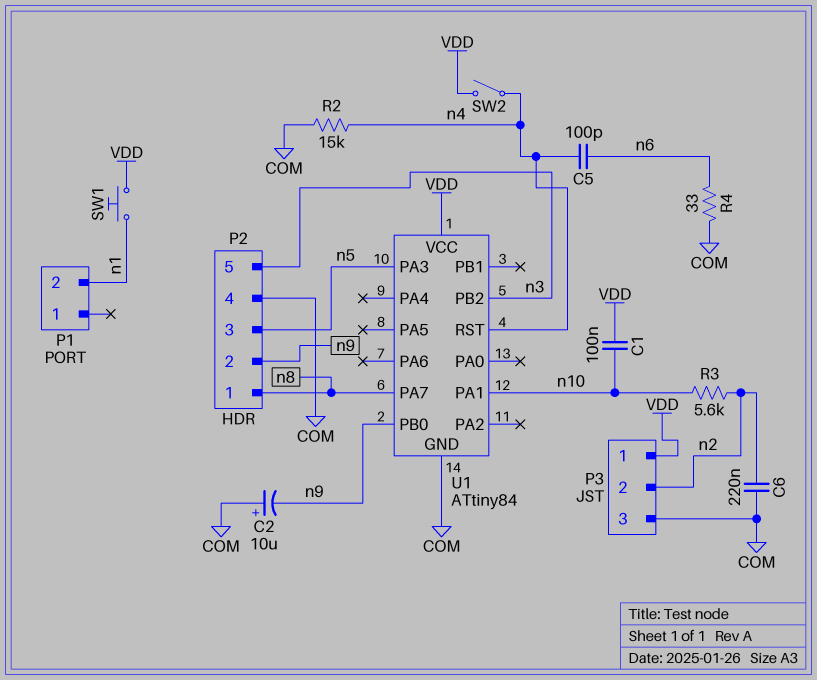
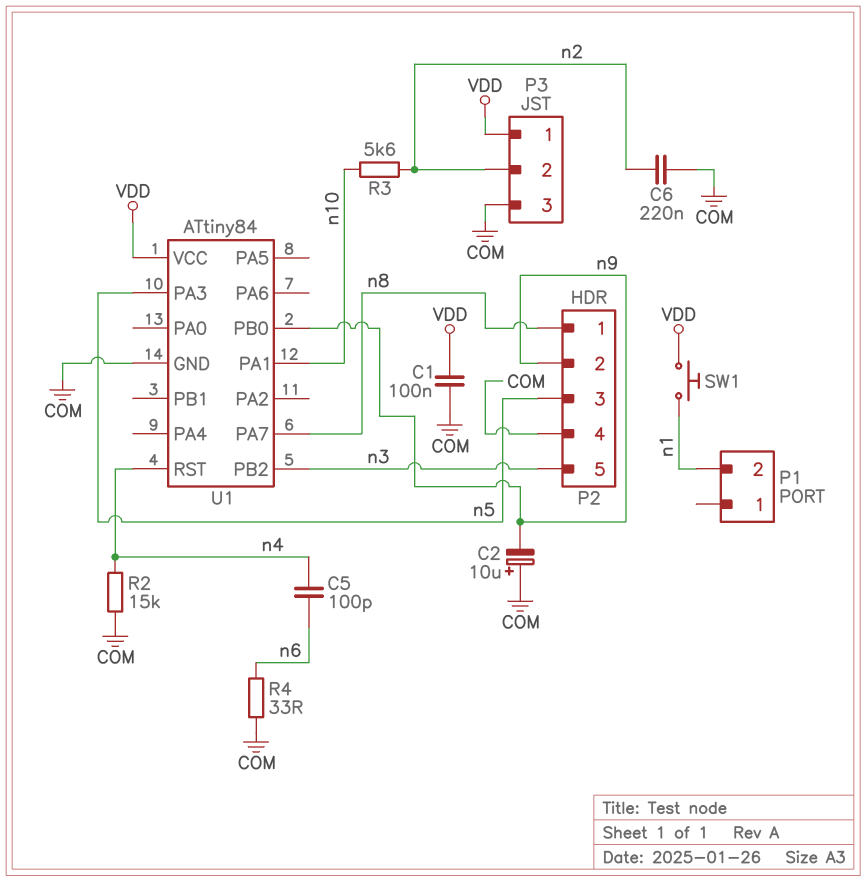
C1: 100nF (VDD, n10) -> 100nF (COM, VDD)
SW2: switch (VDD, n4) -> none

